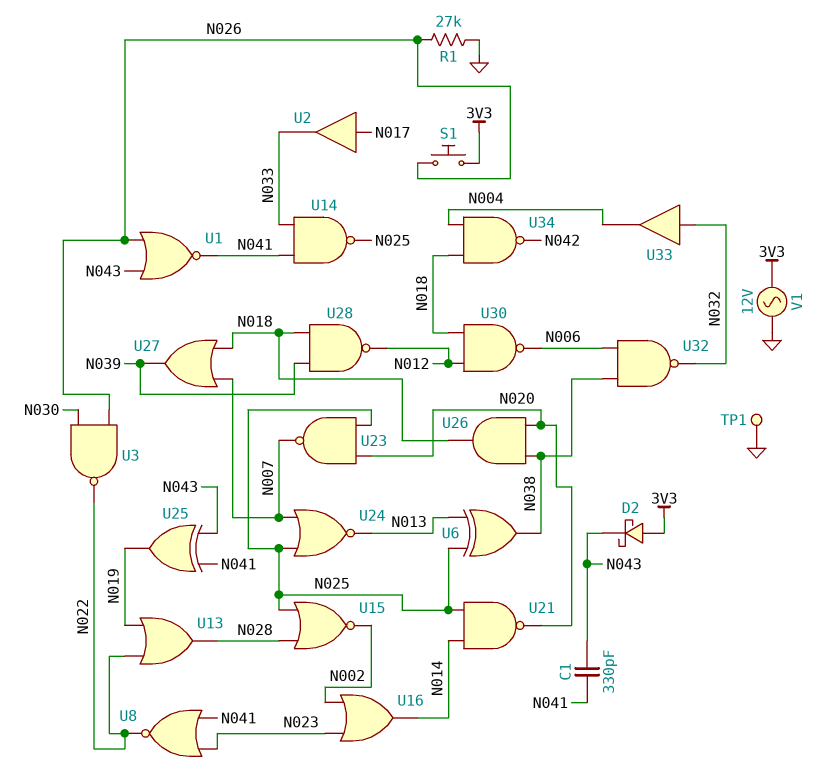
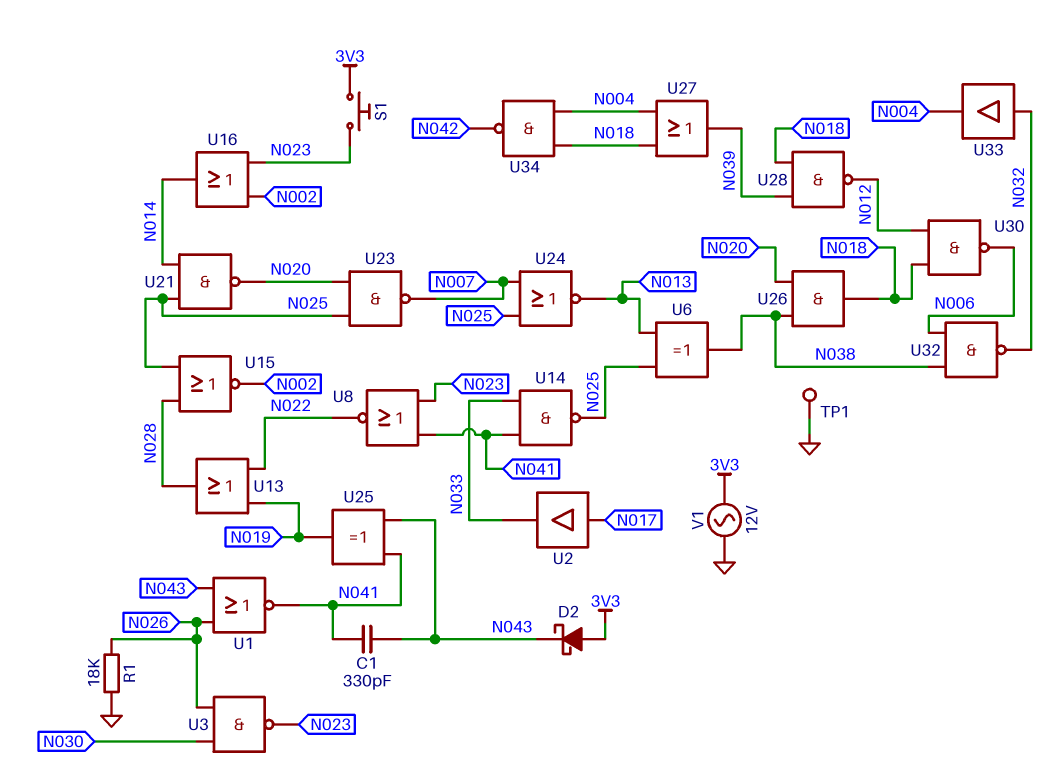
R1: 27k (GND, N026) -> 18k (GND, N026)
S1: button (3V3, N026) -> button (3V3, N023)
U3: NAND (in N026, in N030, out N022) -> NAND (in N026, in N030, out N023)
U27: OR (in N007, in N018, out N039) -> OR (in N004, in N018, out N039)

